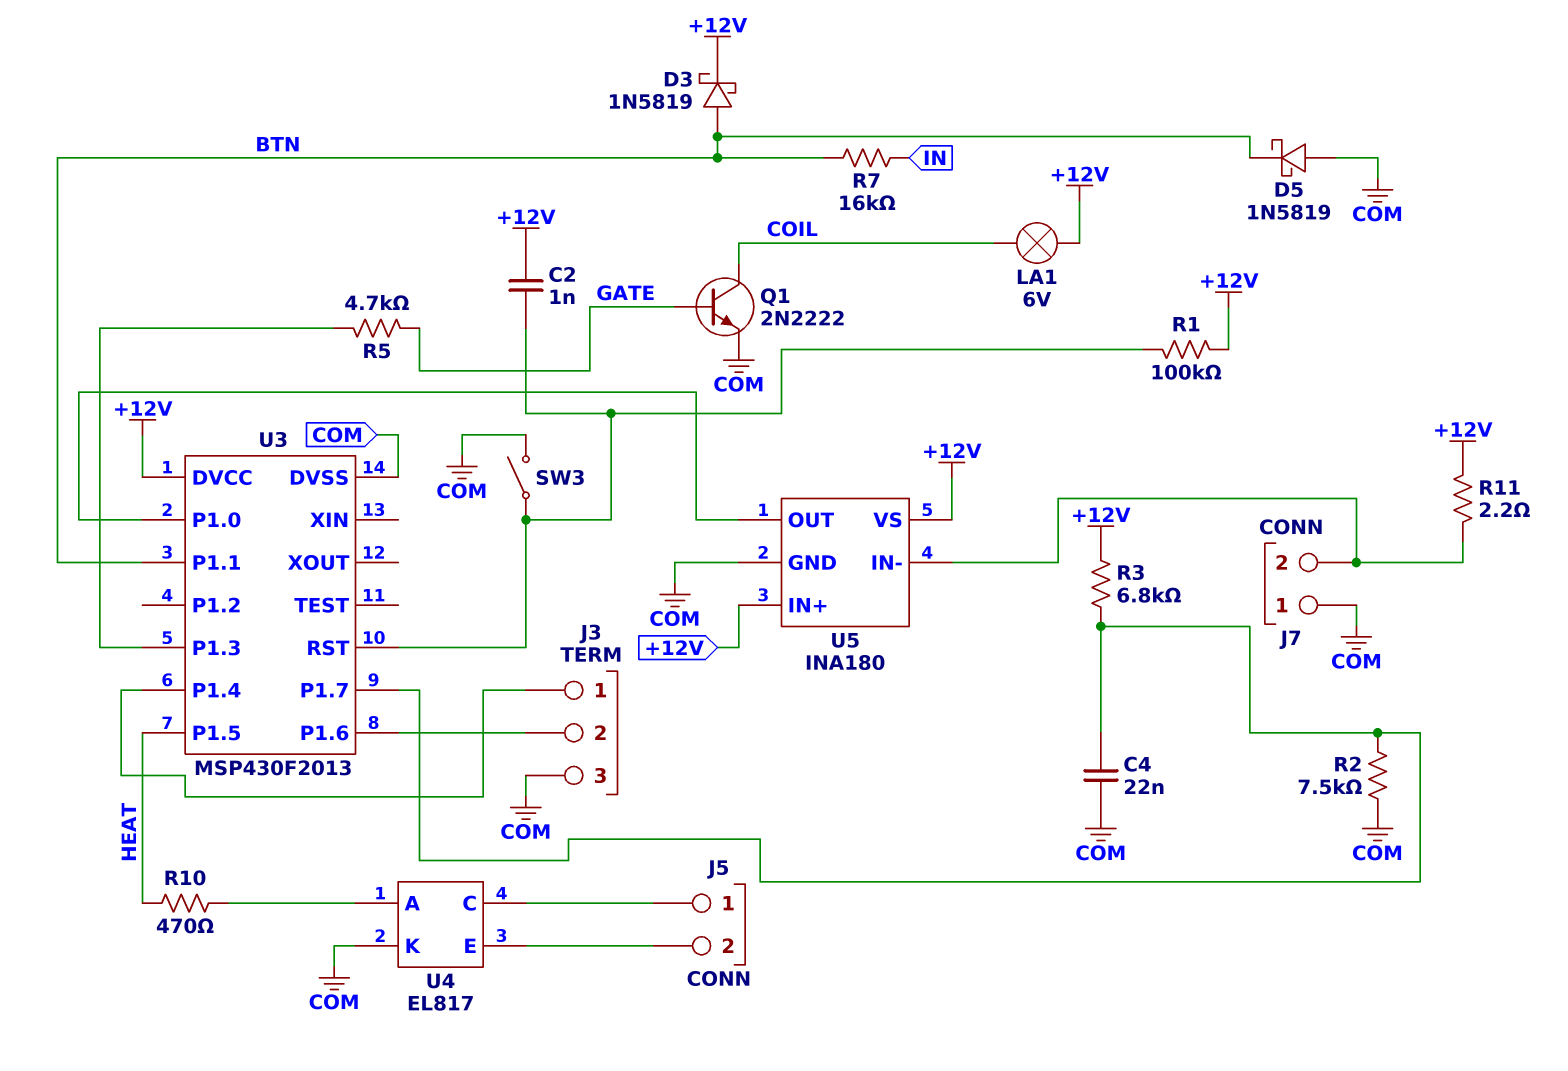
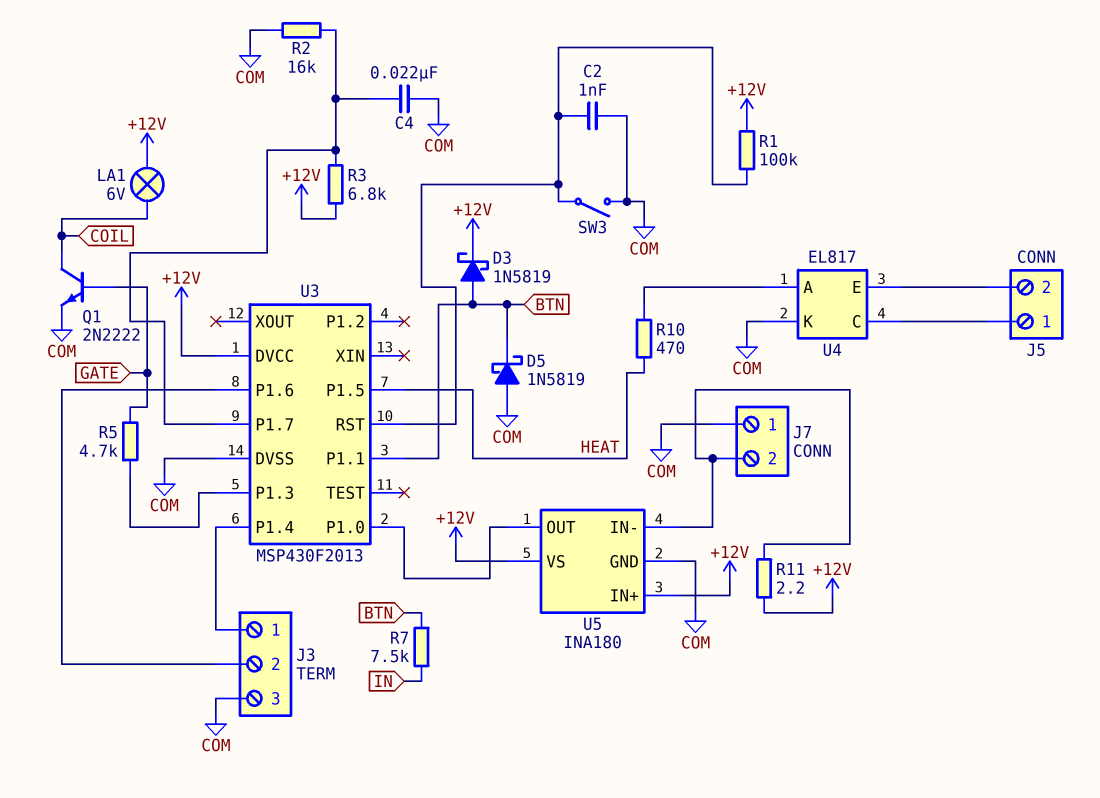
C2: 1nF (+12V, U3/RST) -> 1nF (COM, U3/RST)
R2: 7.5k (COM, U3/P1.7) -> 16k (COM, U3/P1.7)
R7: 16k (BTN, IN) -> 7.5k (BTN, IN)

